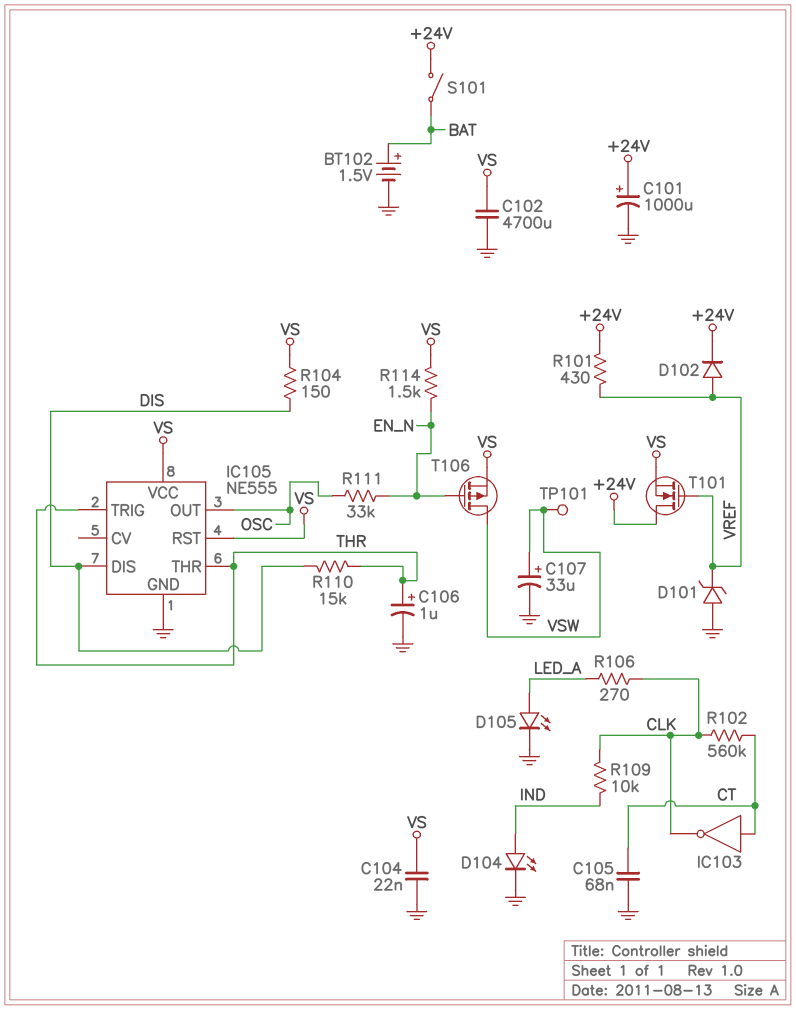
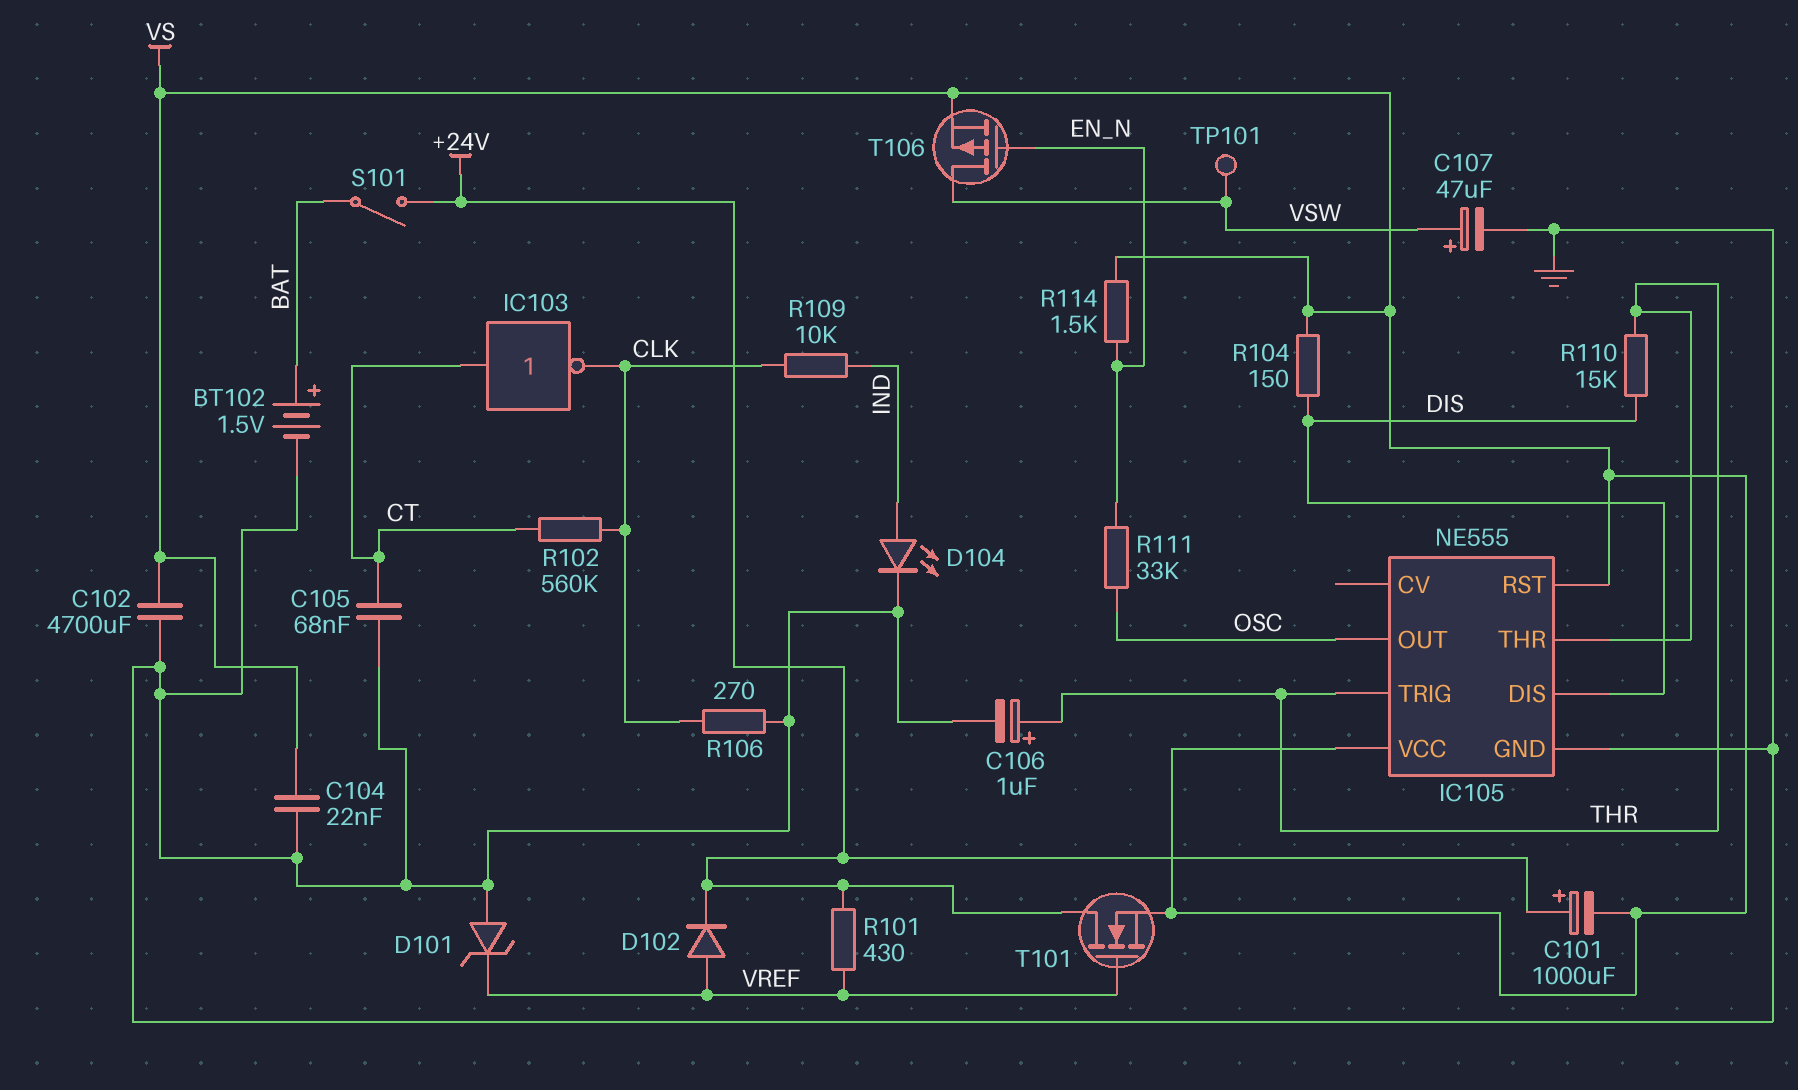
C101: 1000uF (plus +24V, minus GND) -> 1000uF (plus +24V, minus VS)
C107: 33uF (plus VSW, minus GND) -> 47uF (plus VSW, minus GND)
D105: LED (A LED_A, K GND) -> none
R106: 270 (CLK, LED_A) -> 270 (CLK, GND)

